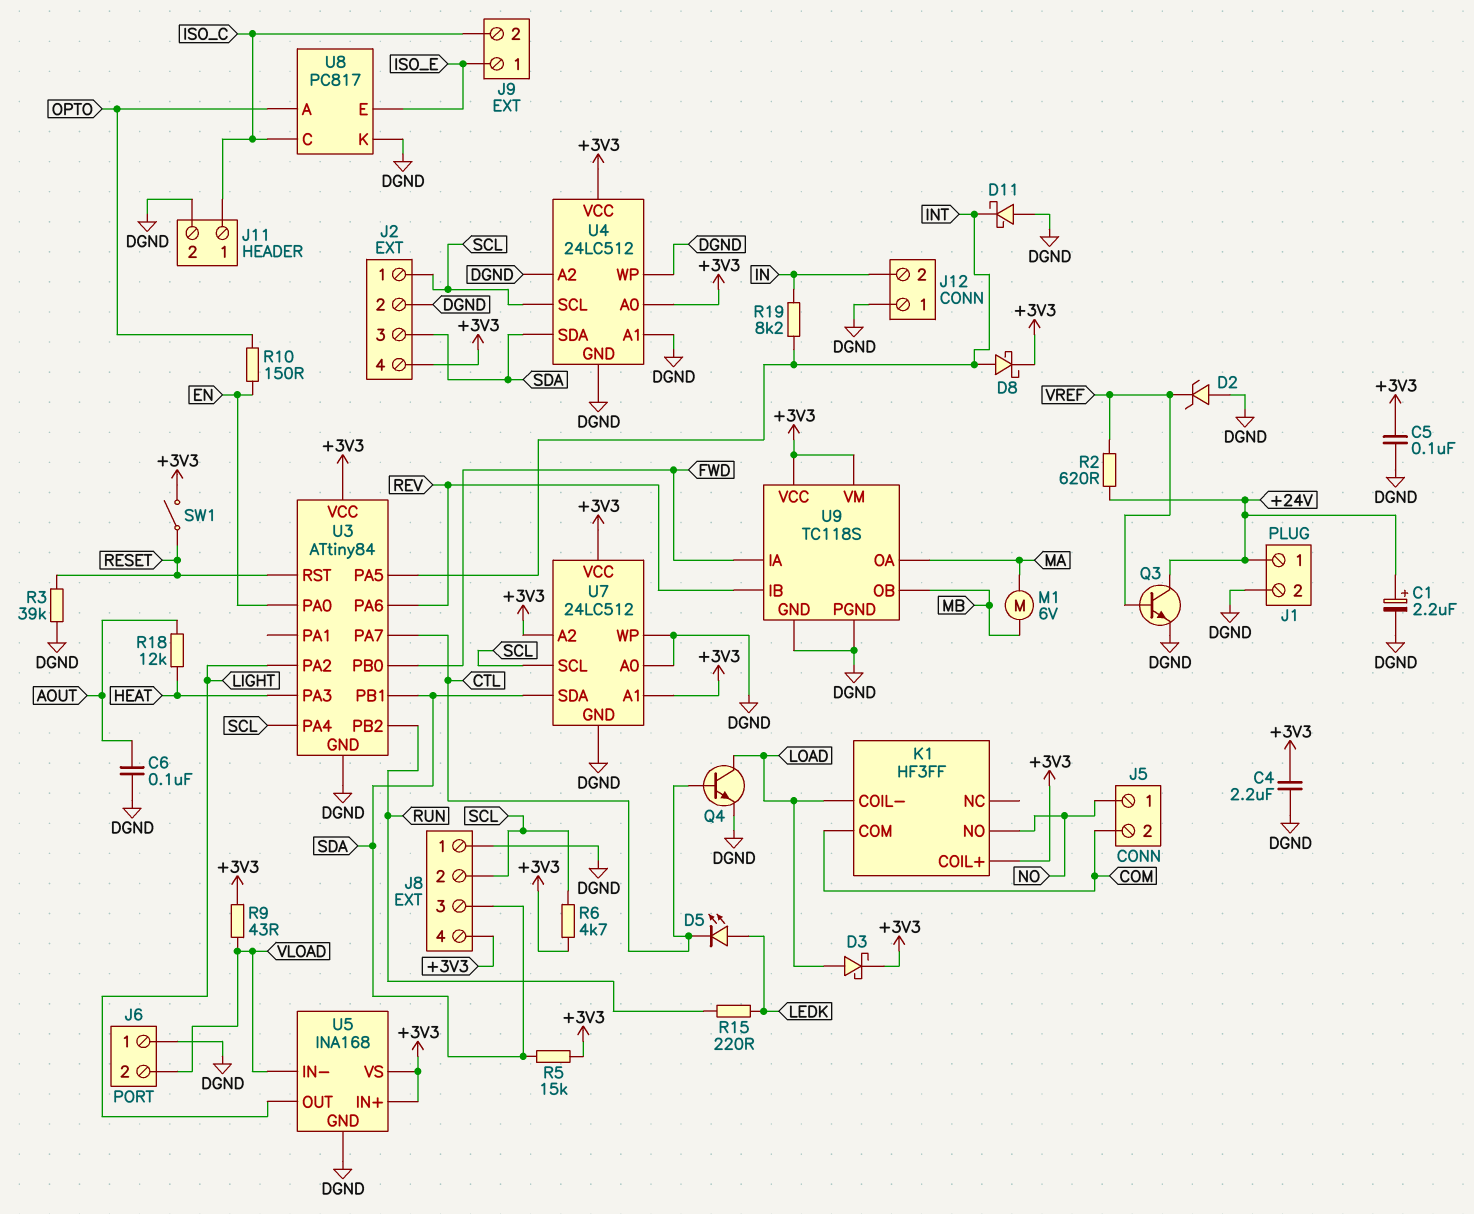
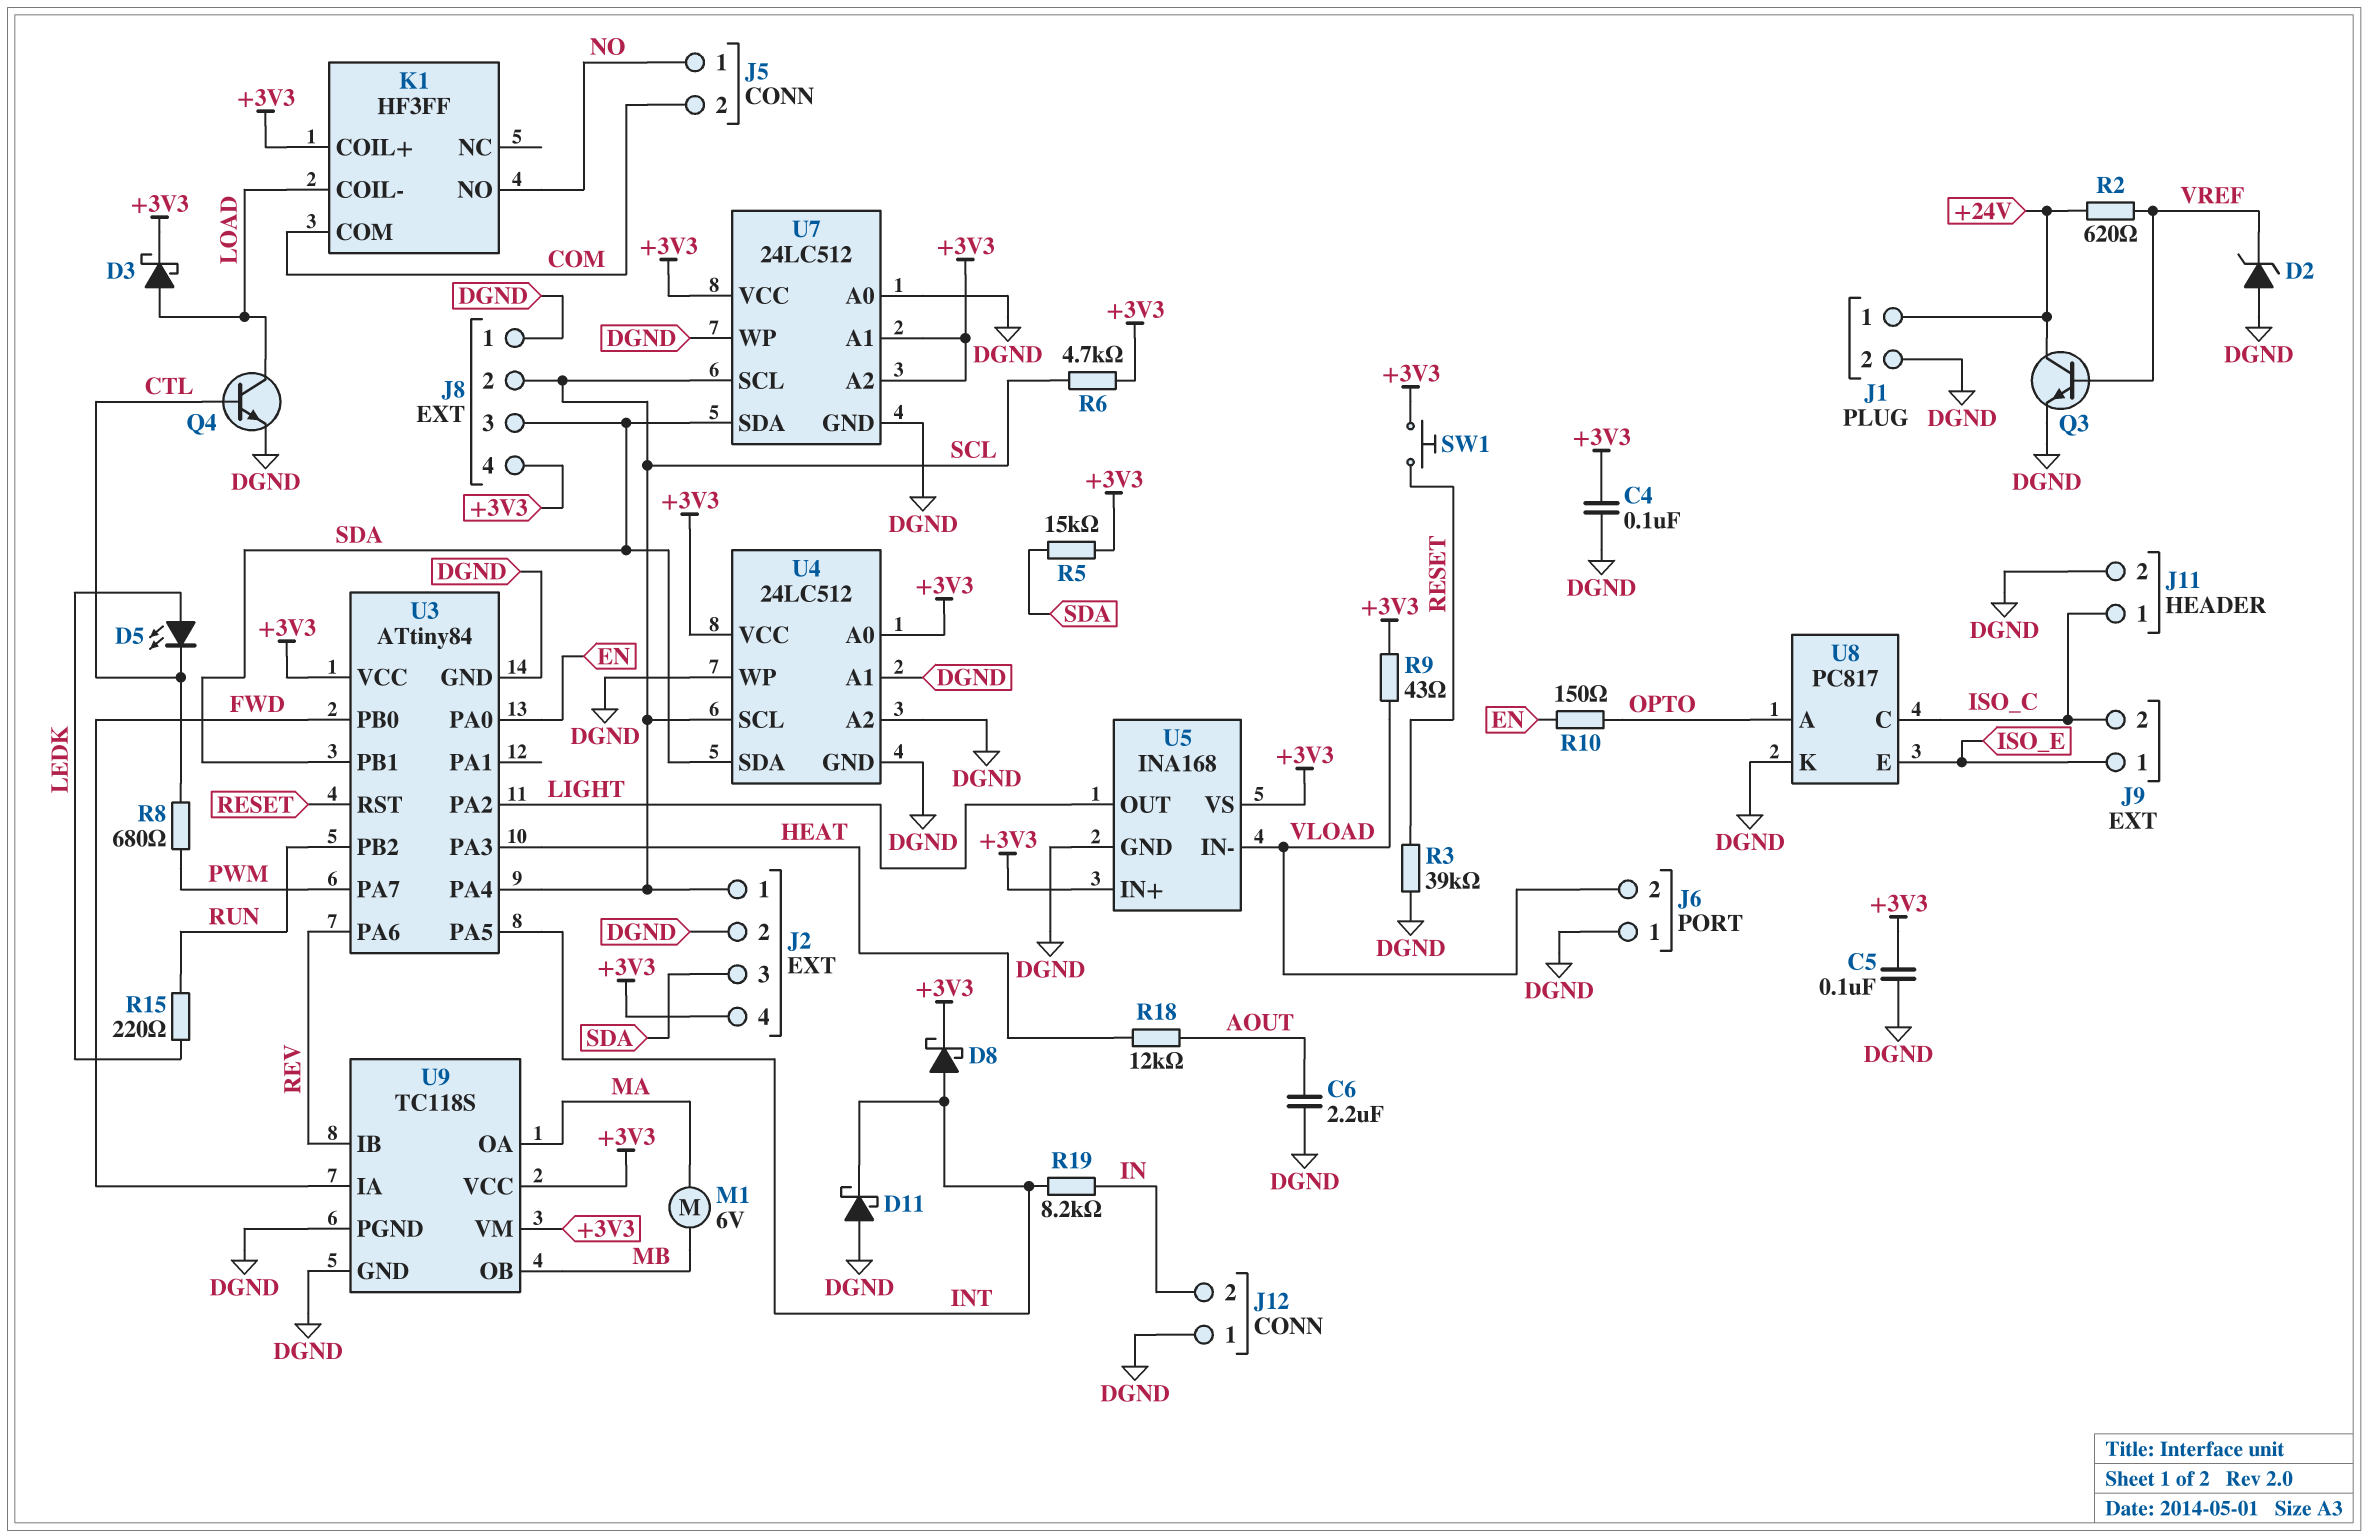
C1: 2.2uF (plus +24V, minus DGND) -> none
C4: 2.2uF (+3V3, DGND) -> 100nF (+3V3, DGND)
C6: 100nF (AOUT, DGND) -> 2.2uF (AOUT, DGND)
R8: none -> 680 (CTL, PWM)
SW1: switch (+3V3, RESET) -> button (+3V3, RESET)
U3 pin PA7: CTL -> PWM

